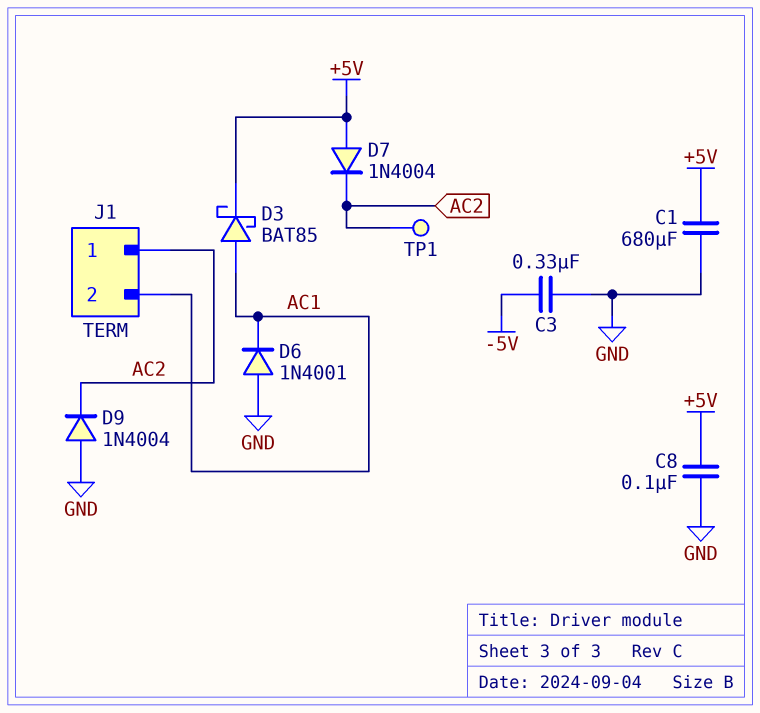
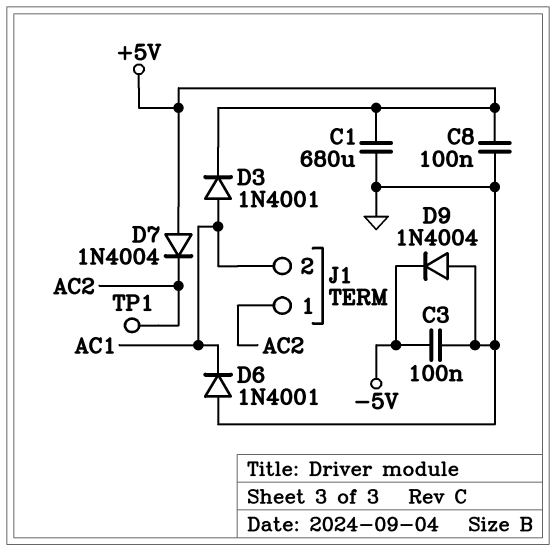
C3: 330nF (-5V, GND) -> 100nF (-5V, GND)
D3: schottky BAT85 (A AC1, K +5V) -> diode 1N4001 (A AC1, K +5V)
D9: diode 1N4004 (A GND, K AC2) -> diode 1N4004 (A GND, K -5V)

